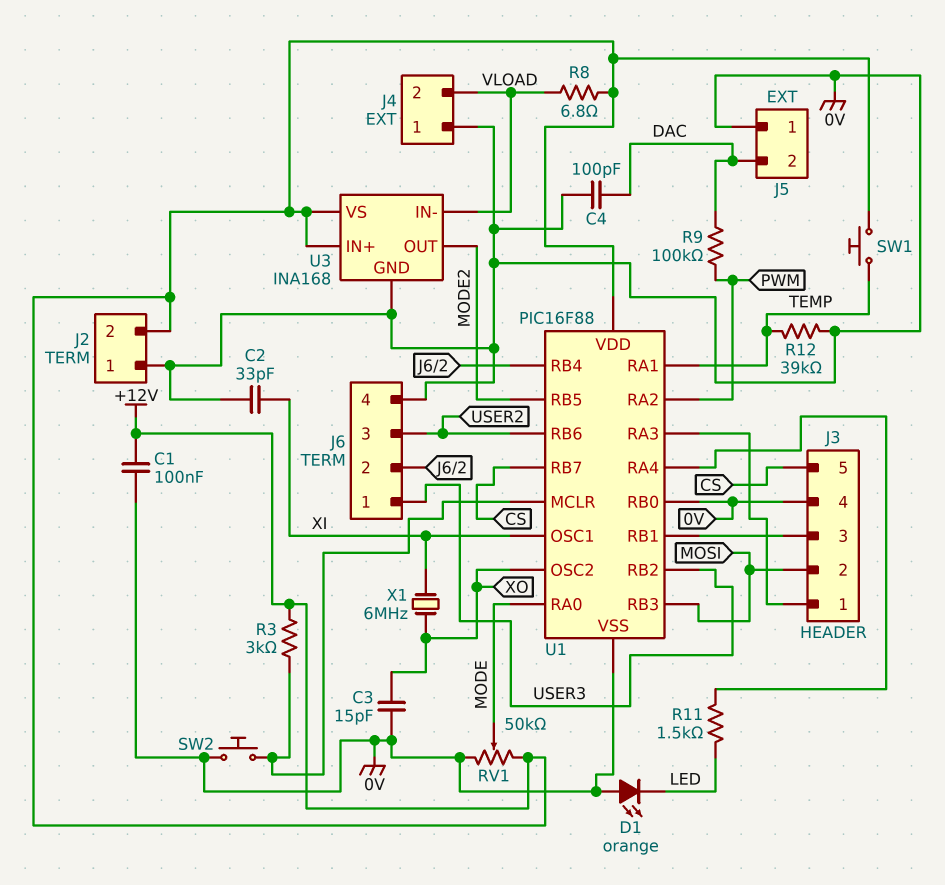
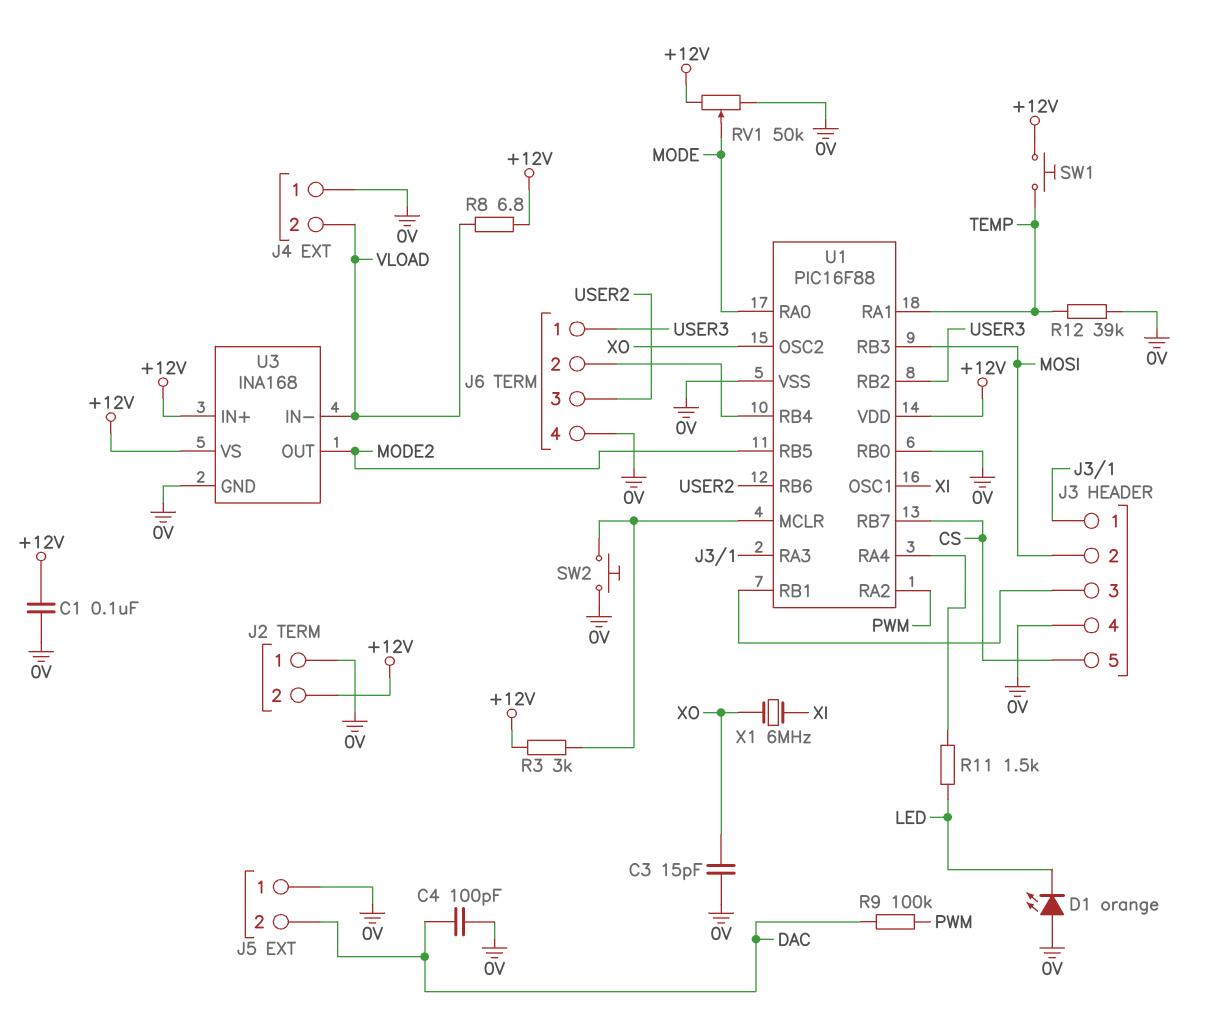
C2: 33pF (0V, XI) -> none

